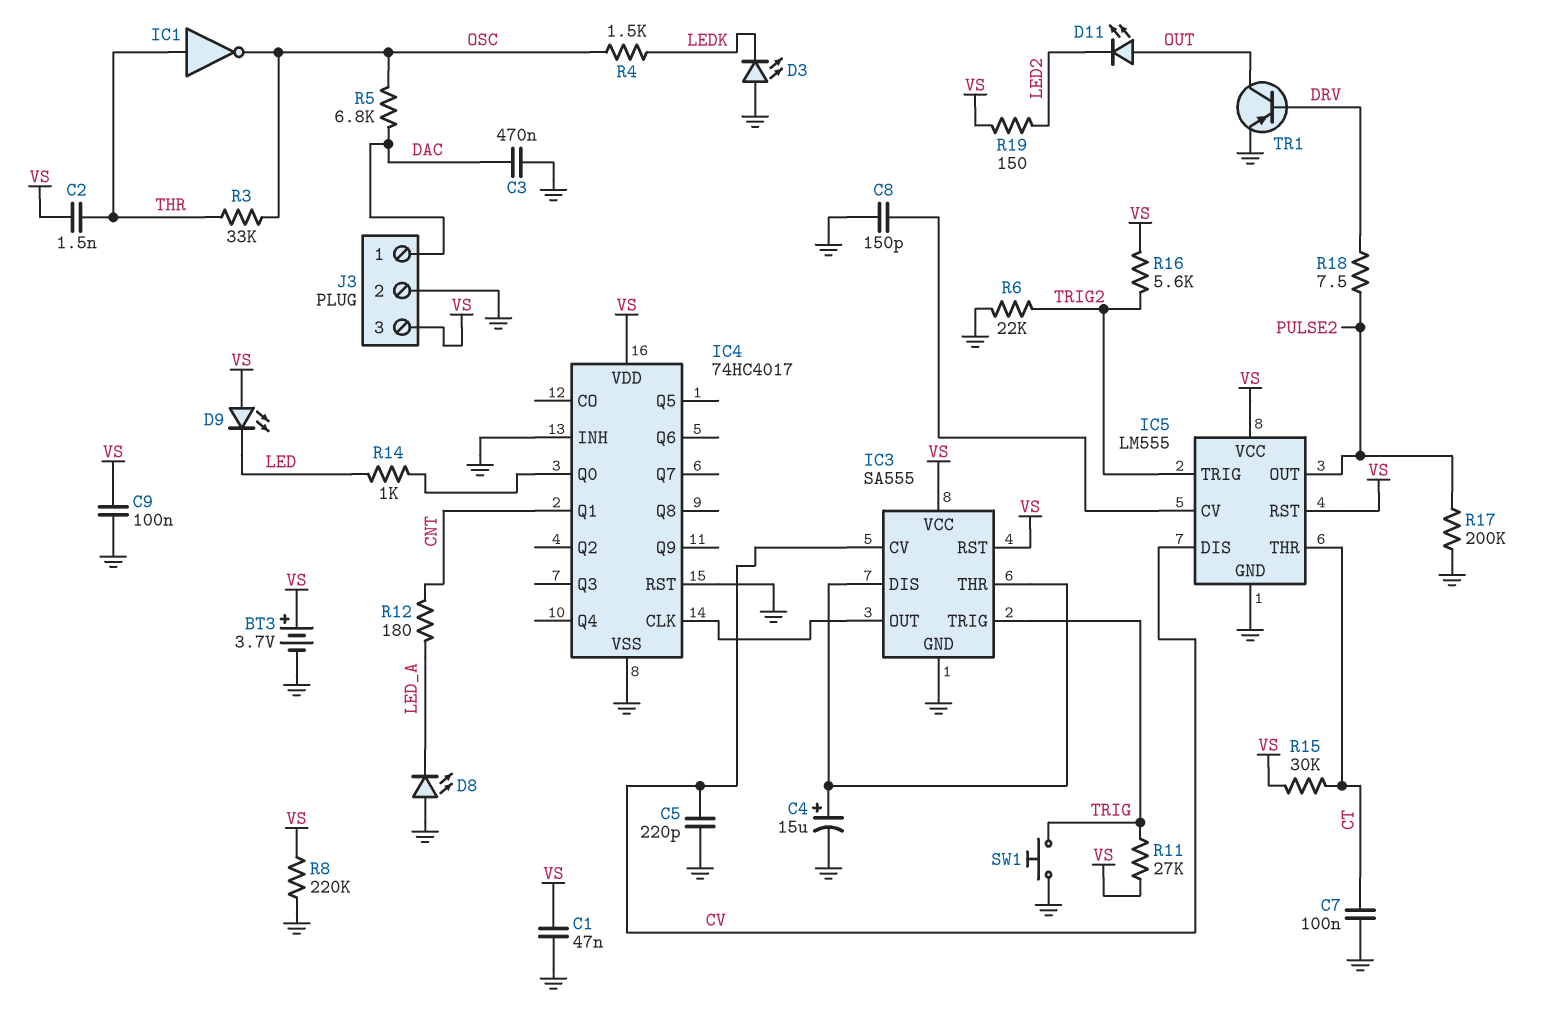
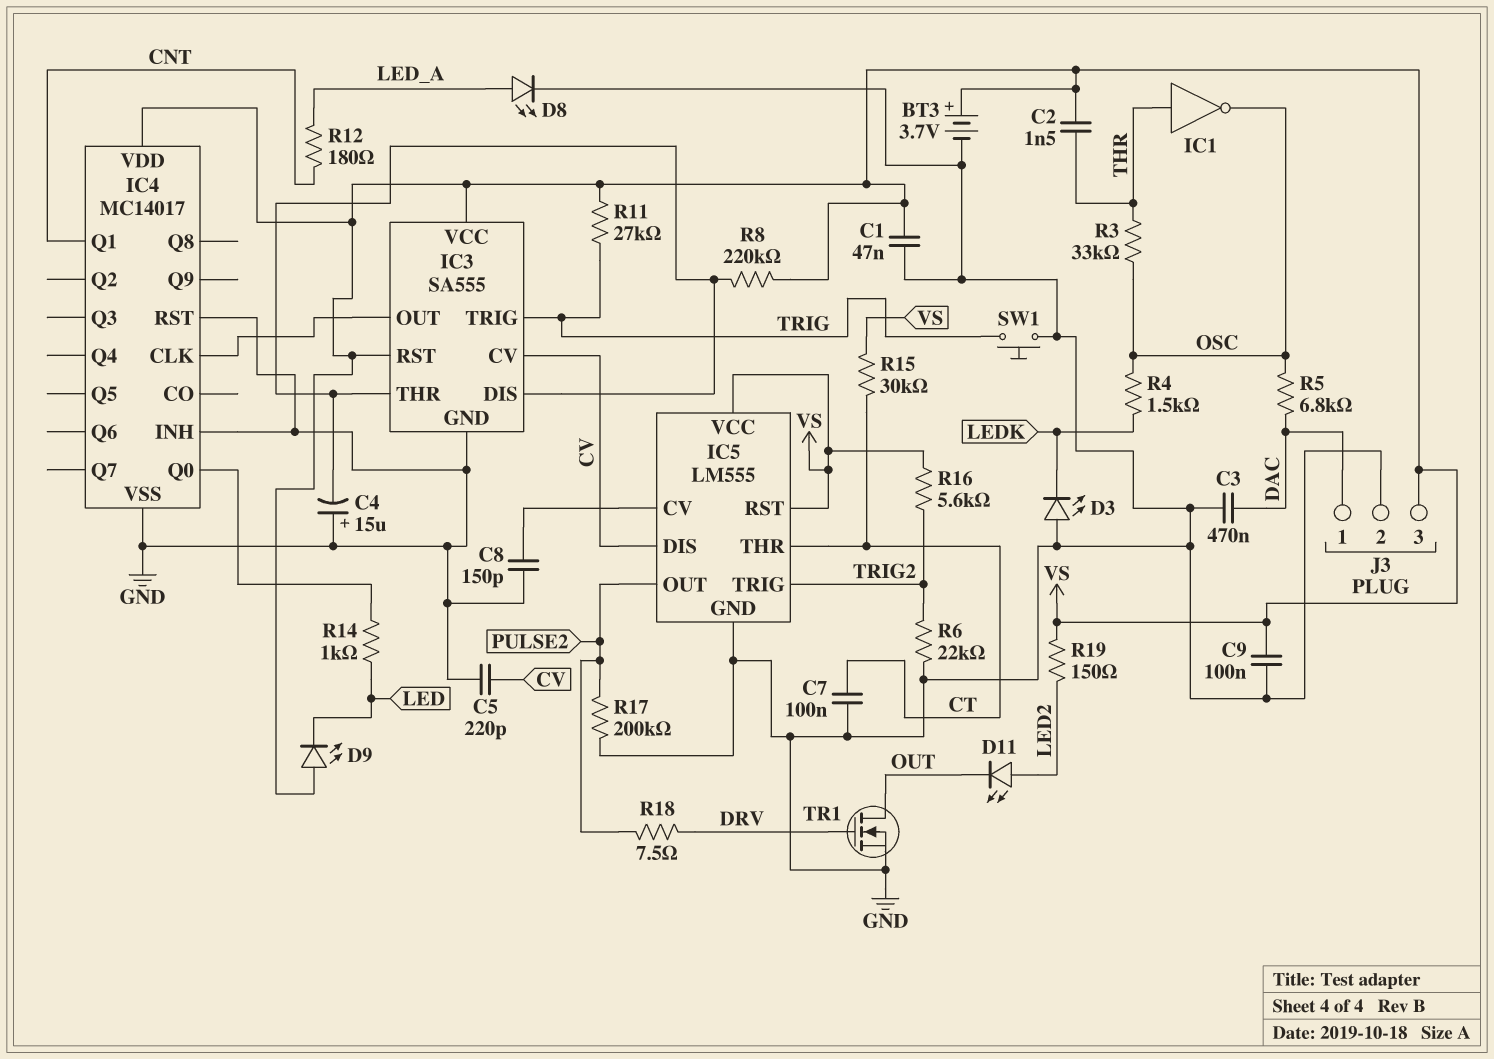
C4: 15uF (plus IC3/DIS, minus GND) -> 15uF (plus GND, minus IC3/DIS)
D8: LED (A GND, K LED_A) -> LED (A LED_A, K GND)
D11: LED (A OUT, K LED2) -> LED (A LED2, K OUT)
IC4: 74HC4017 -> MC14017
R8: 220k (GND, VS) -> 220k (IC3/DIS, VS)
TR1: PNP (B DRV, C OUT, E GND) -> NMOS (G DRV, D OUT, S GND)

